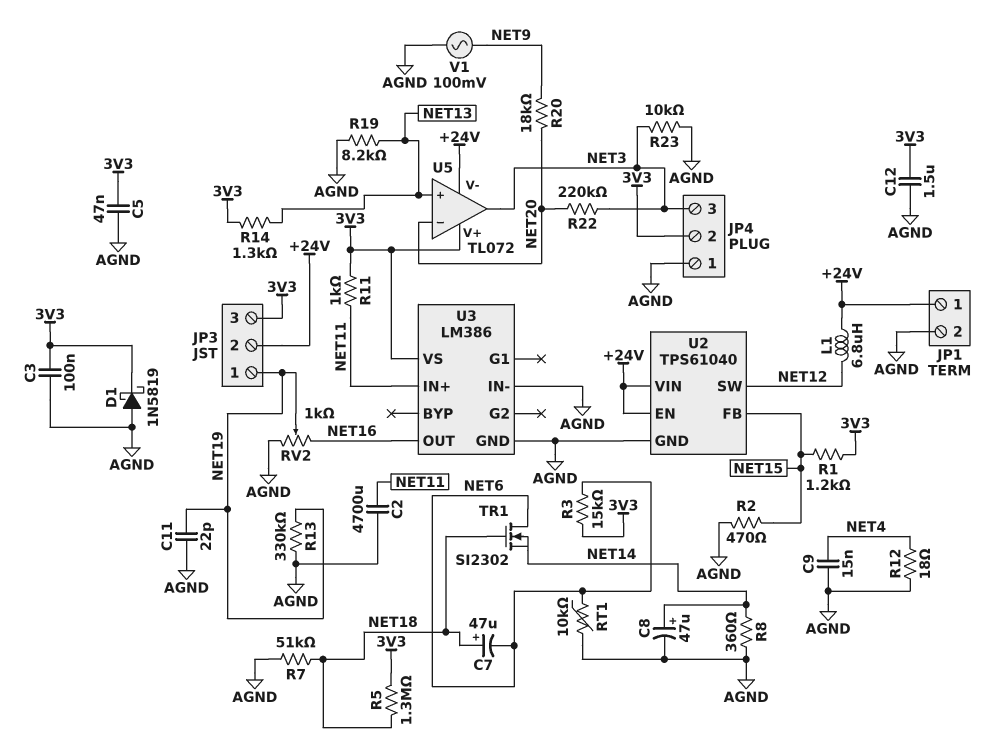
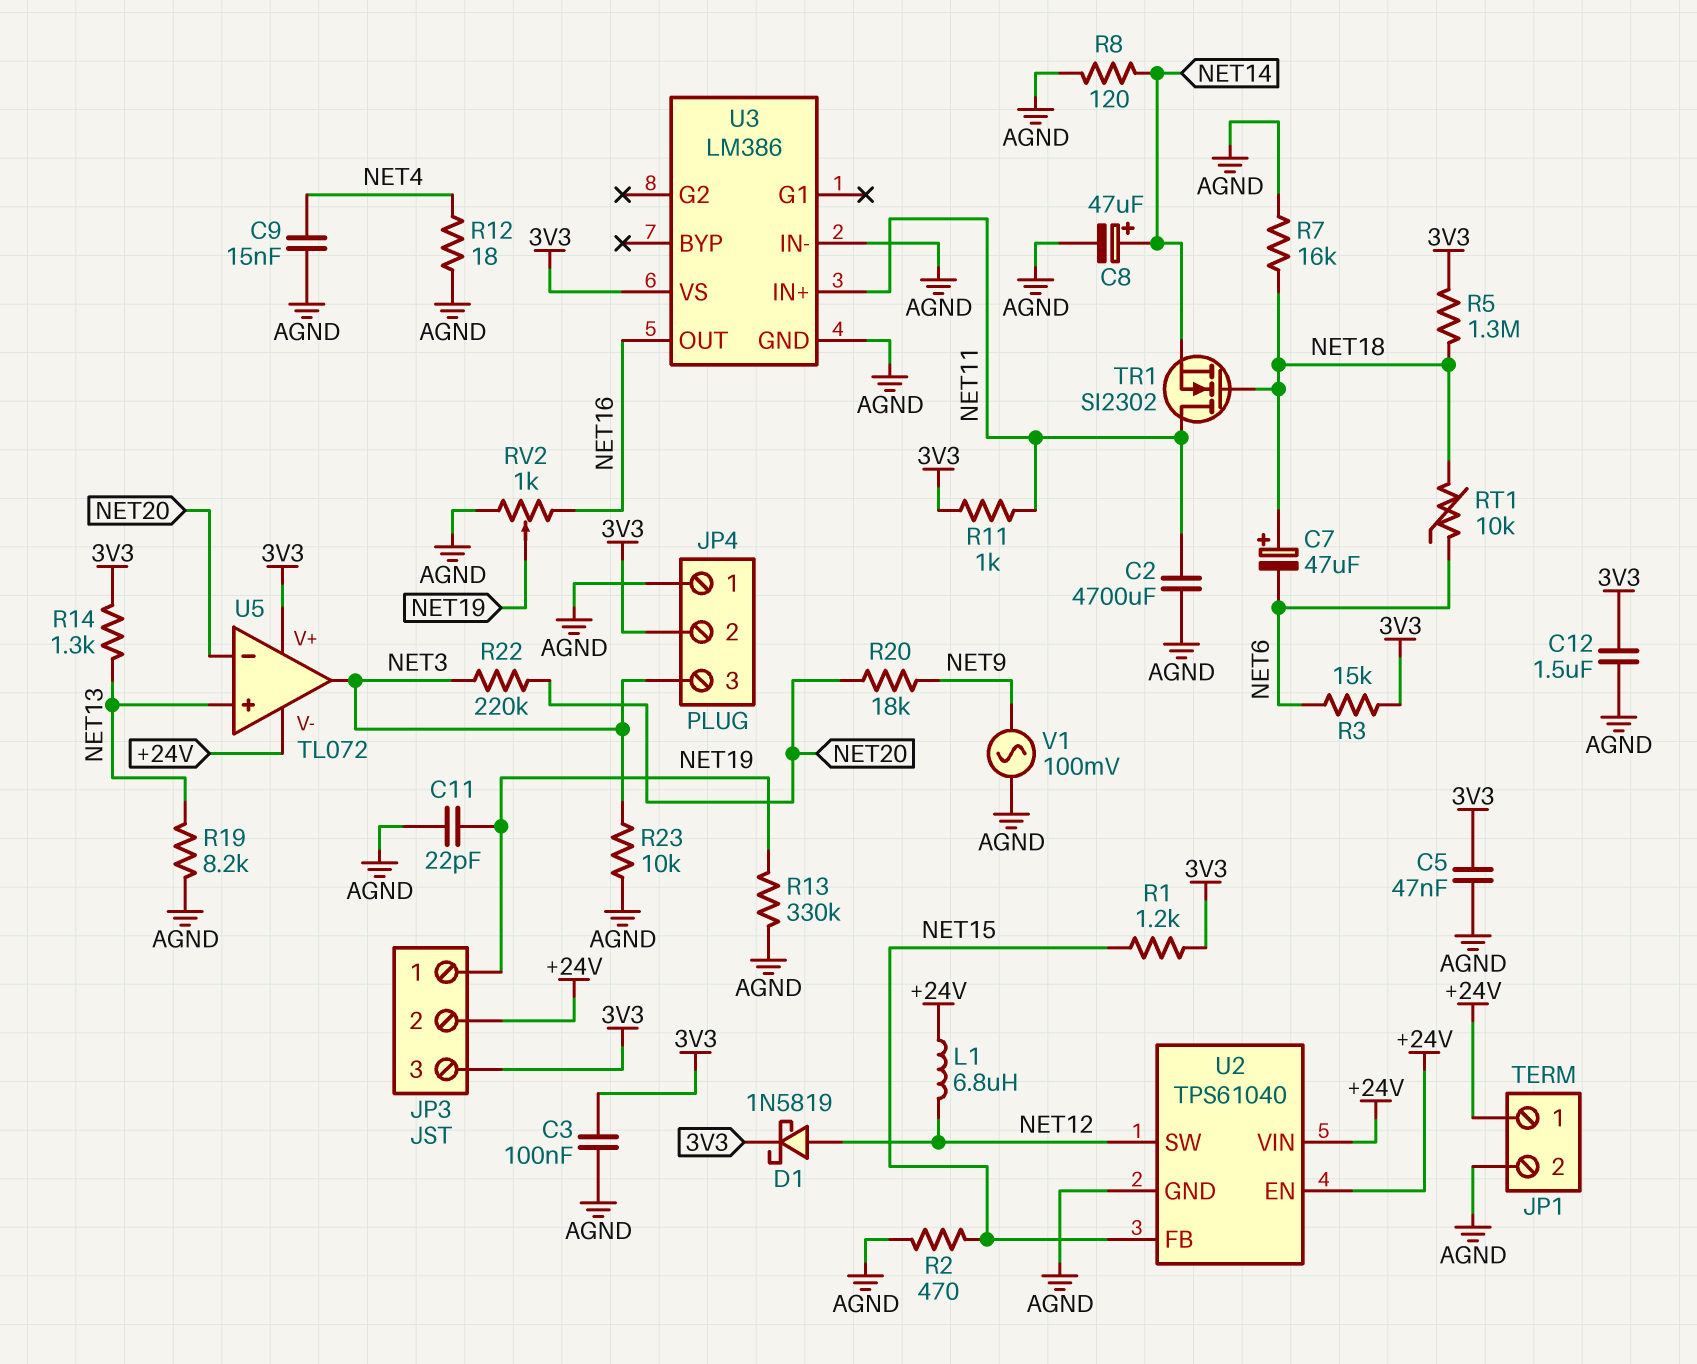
D1: schottky 1N5819 (A AGND, K 3V3) -> schottky 1N5819 (A NET12, K 3V3)
R7: 51k (AGND, NET18) -> 16k (AGND, NET18)
R8: 360 (AGND, NET14) -> 120 (AGND, NET14)
RT1: 10k (AGND, NET6) -> 10k (NET6, NET18)
TR1: NMOS SI2302 (G NET18, D NET6, S NET14) -> NMOS SI2302 (G NET18, D NET11, S NET14)

